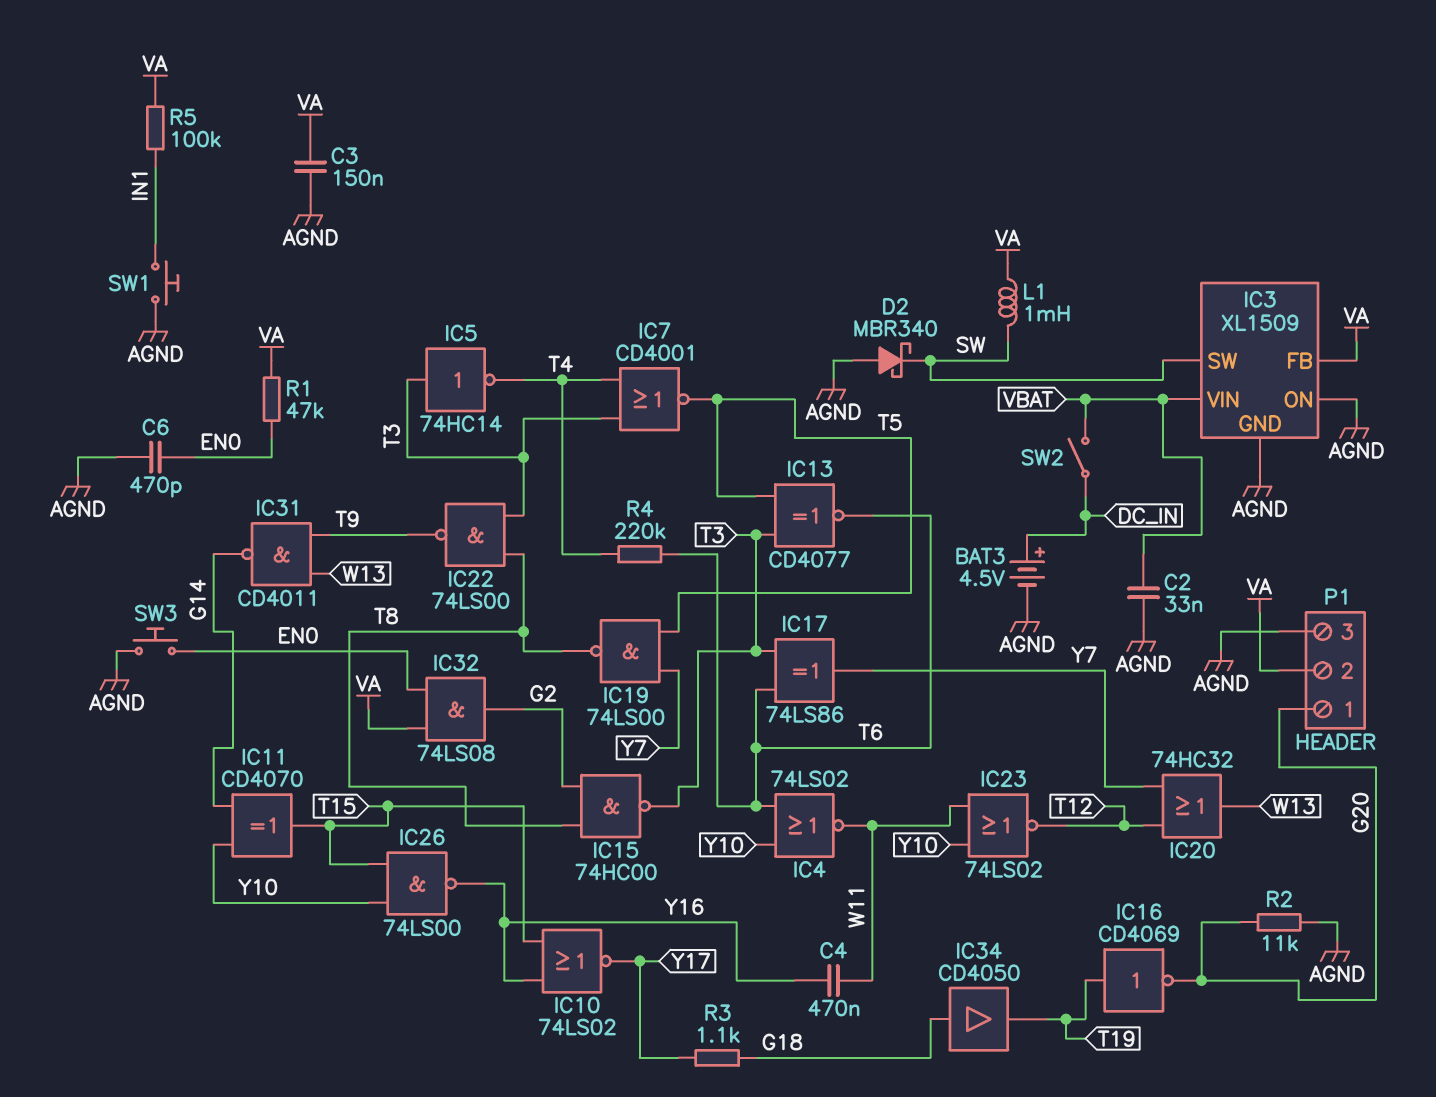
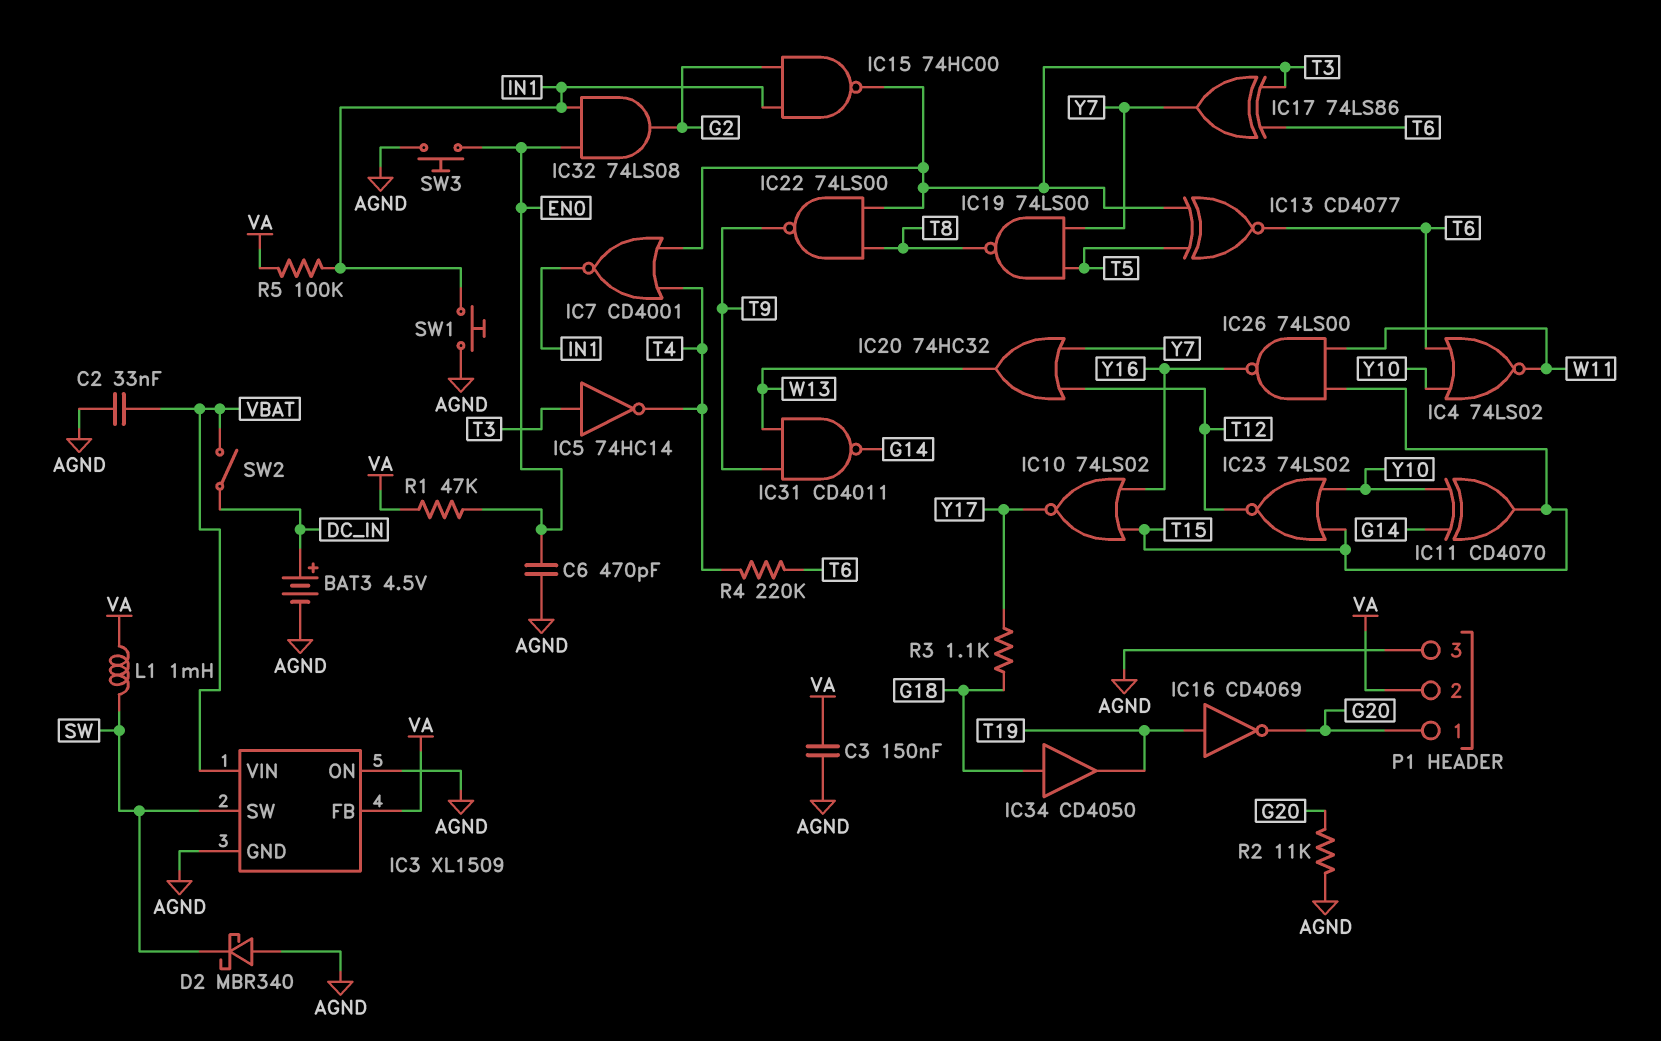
C4: 470nF (W11, Y16) -> none
IC7: NOR CD4001 (in T3, in T4, out T5) -> NOR CD4001 (in T3, in T4, out IN1)
IC15: NAND 74HC00 (in G2, in T8, out T3) -> NAND 74HC00 (in G2, in IN1, out T3)
IC23: NOR 74LS02 (in W11, in Y10, out T12) -> NOR 74LS02 (in T15, in Y10, out T12)
IC26: NAND 74LS00 (in T15, in Y10, out Y16) -> NAND 74LS00 (in T15, in W11, out Y16)
IC32: AND 74LS08 (in EN0, in VA, out G2) -> AND 74LS08 (in EN0, in IN1, out G2)

